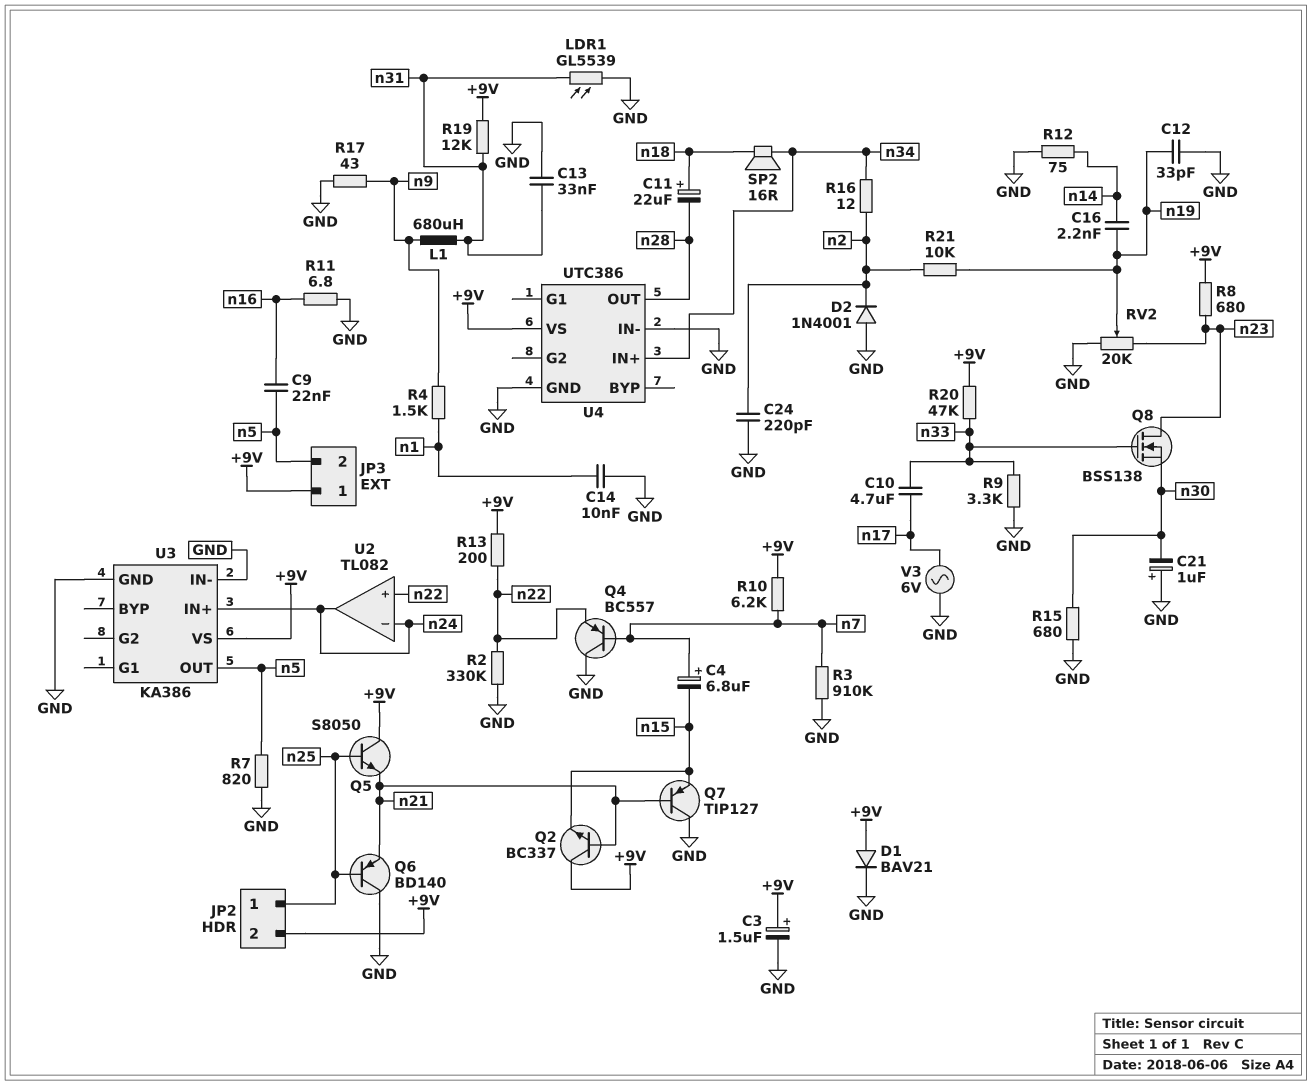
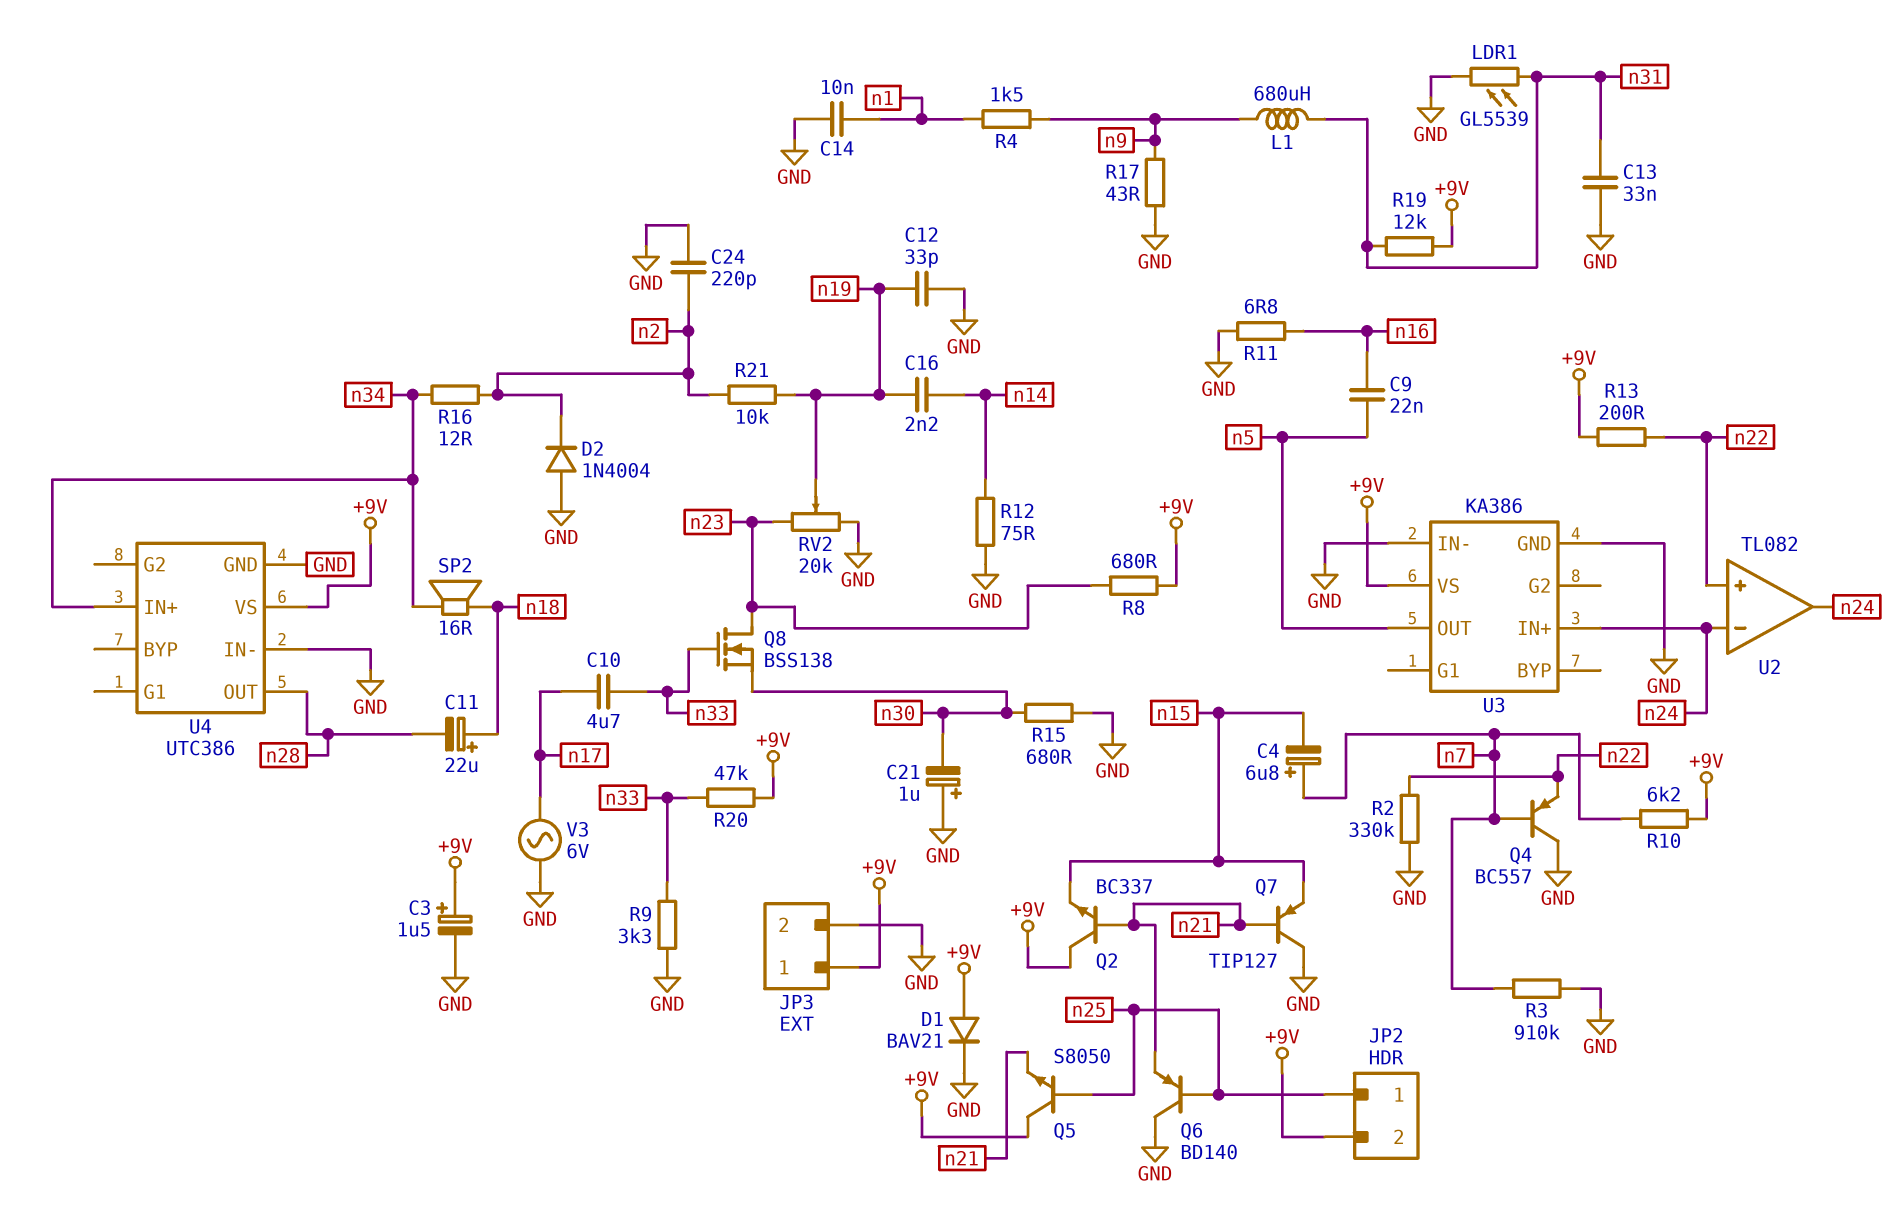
D2: diode 1N4001 (A GND, K n2) -> diode 1N4004 (A GND, K n2)
JP3 pin 2: n5 -> GND
R7: 820 (GND, n5) -> none

